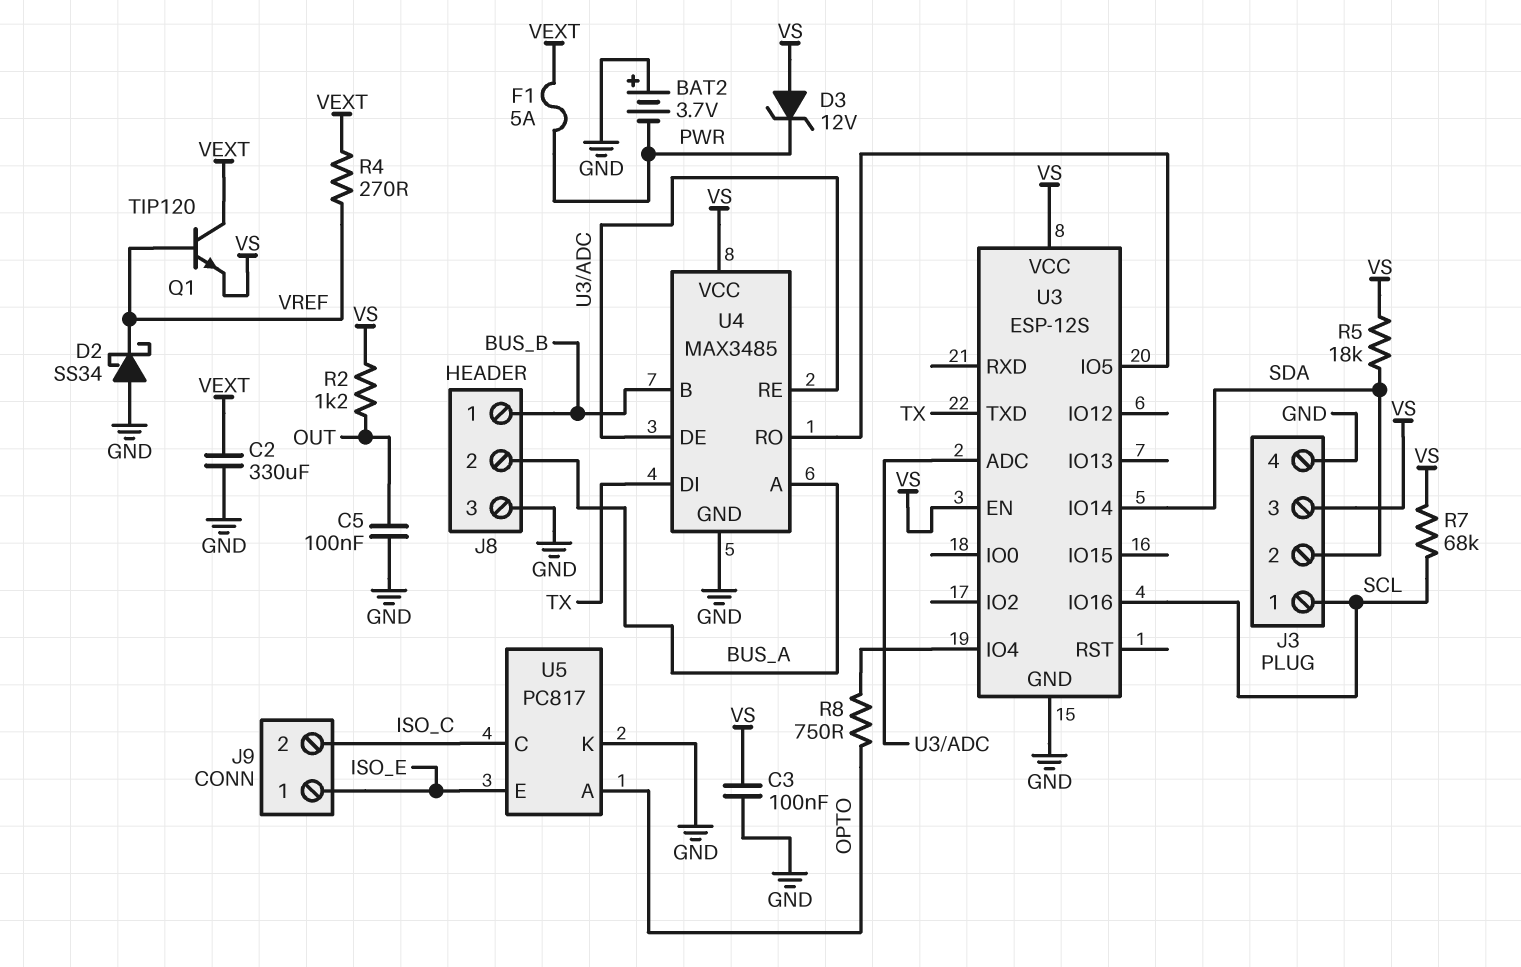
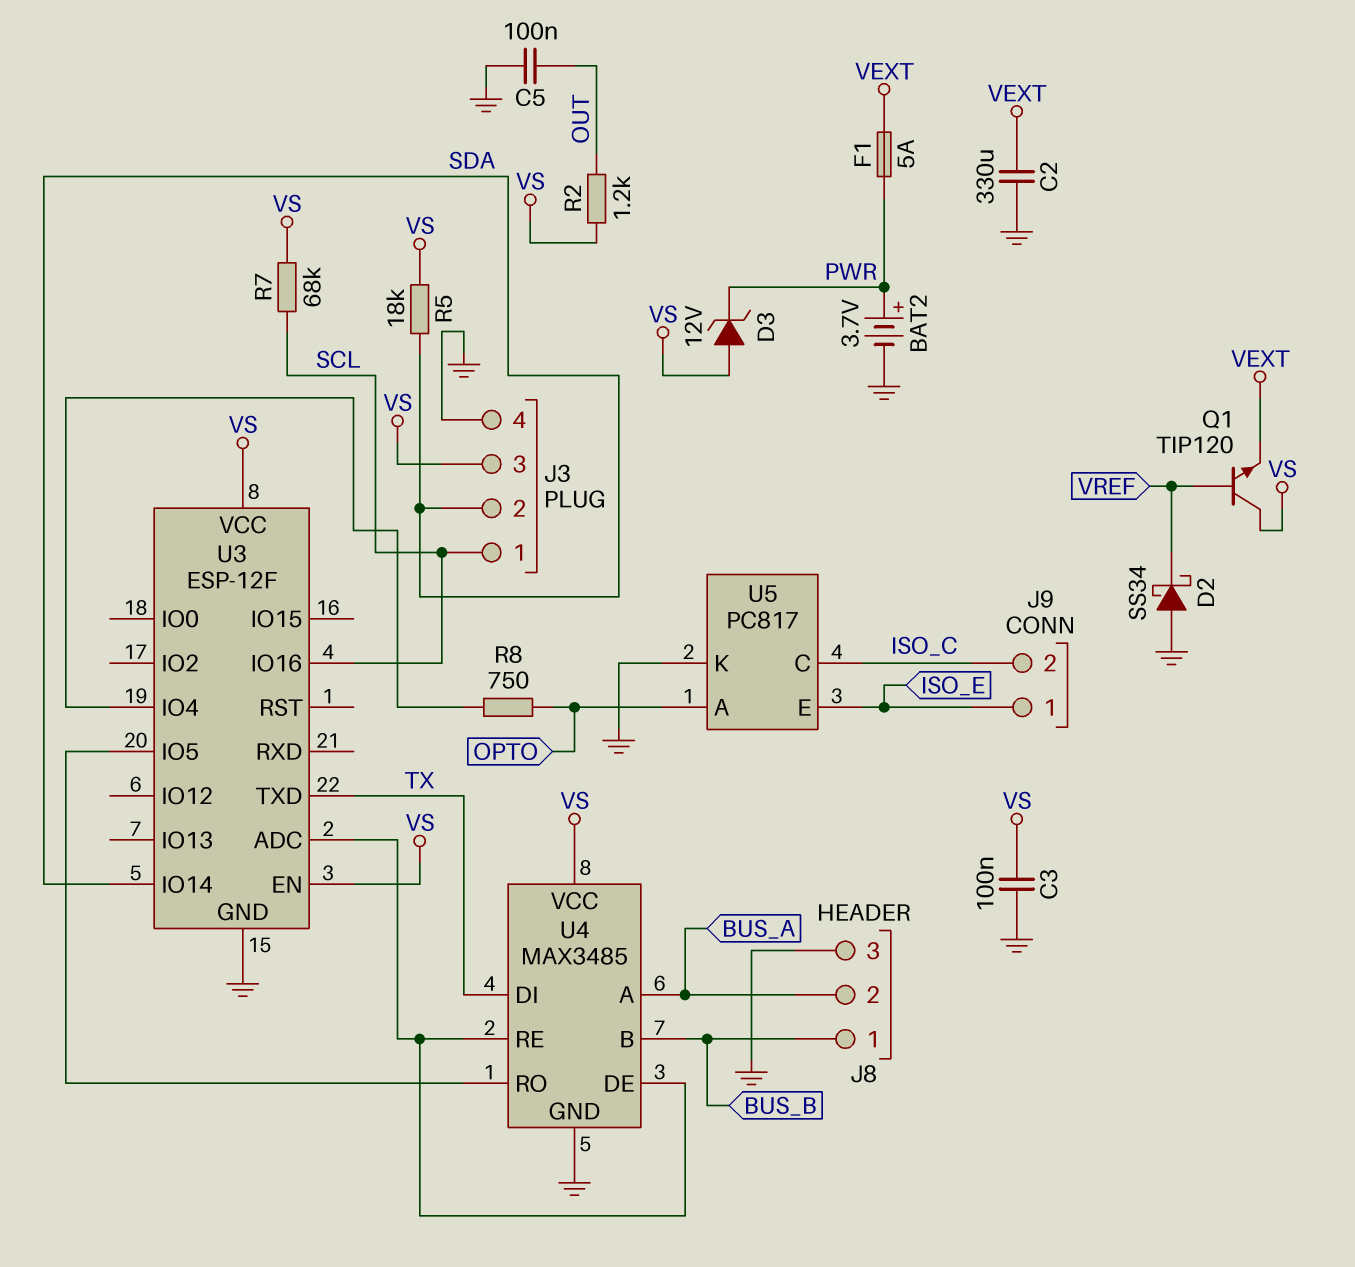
BAT2: 3.7V (plus GND, minus PWR) -> 3.7V (plus PWR, minus GND)
Q1: NPN TIP120 (B VREF, C VEXT, E VS) -> NPN TIP120 (B VREF, C VS, E VEXT)
R4: 270 (VEXT, VREF) -> none
U3: ESP-12S -> ESP-12F

